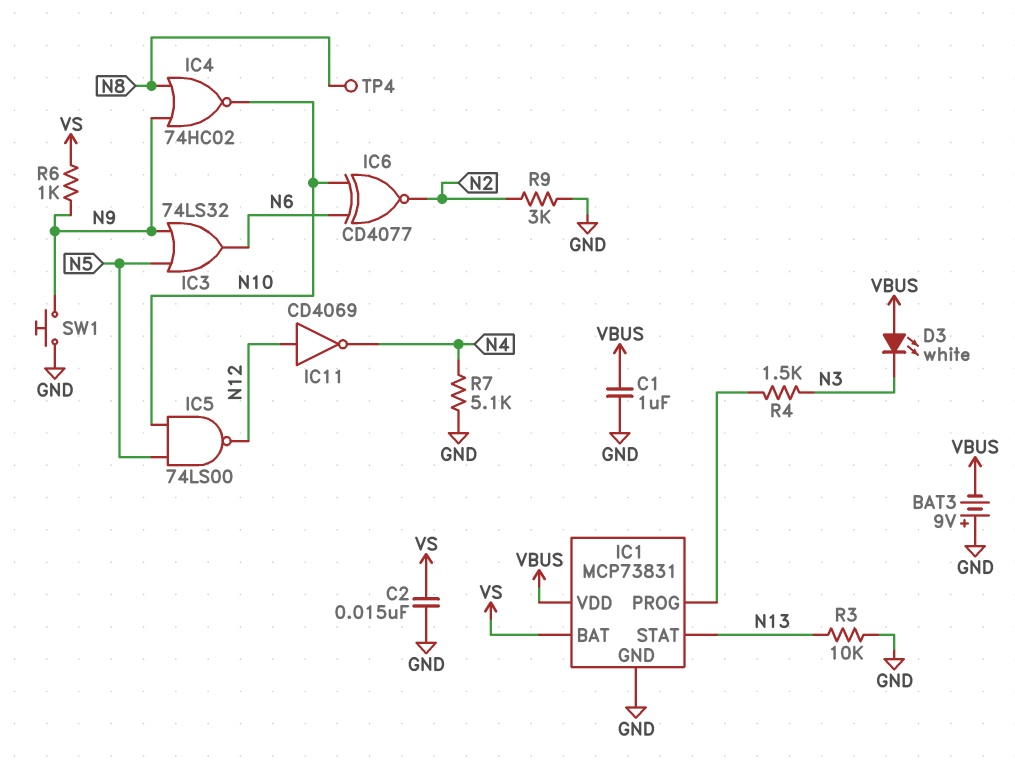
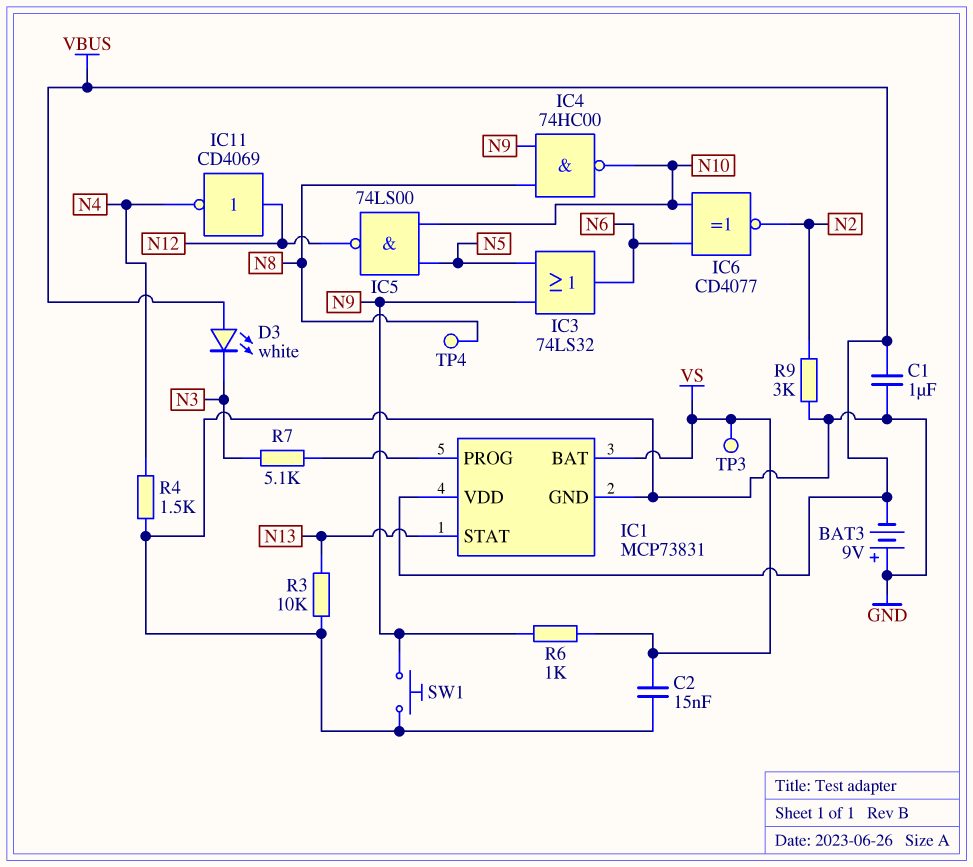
IC4: NOR 74HC02 (in N8, in N9, out N10) -> NAND 74HC00 (in N8, in N9, out N10)
R4: 1.5k (IC1/PROG, N3) -> 1.5k (GND, N4)
R7: 5.1k (GND, N4) -> 5.1k (IC1/PROG, N3)
TP3: none -> test point (VS)

